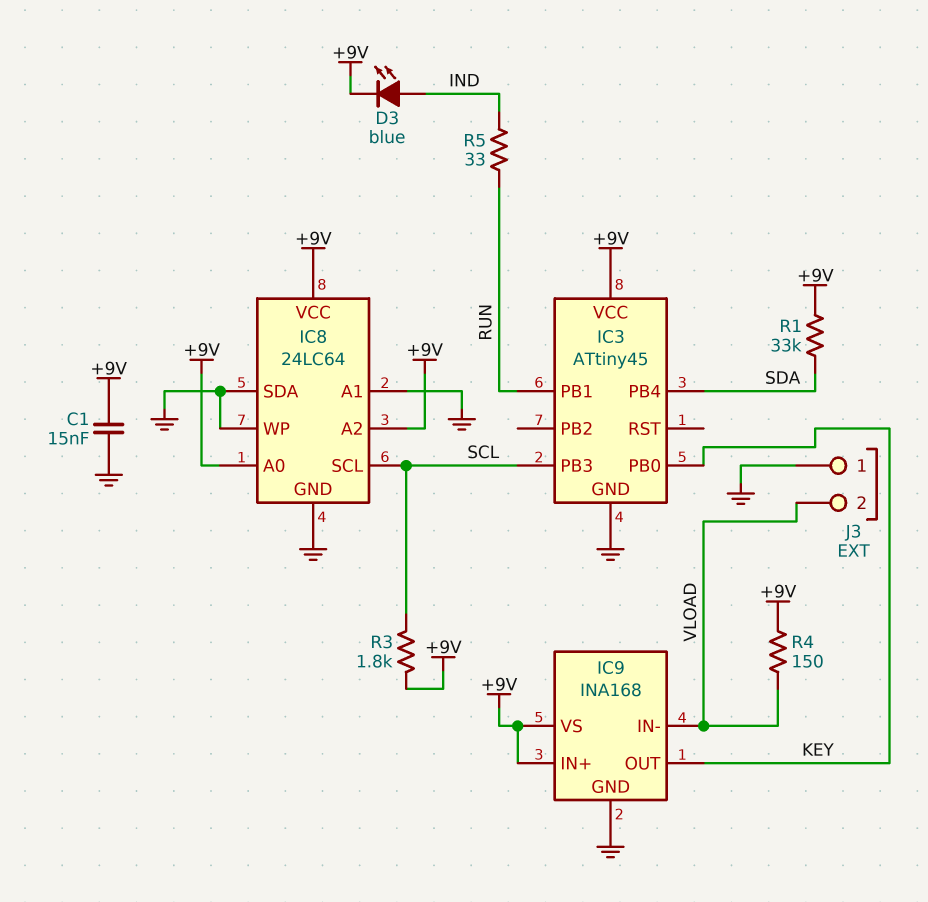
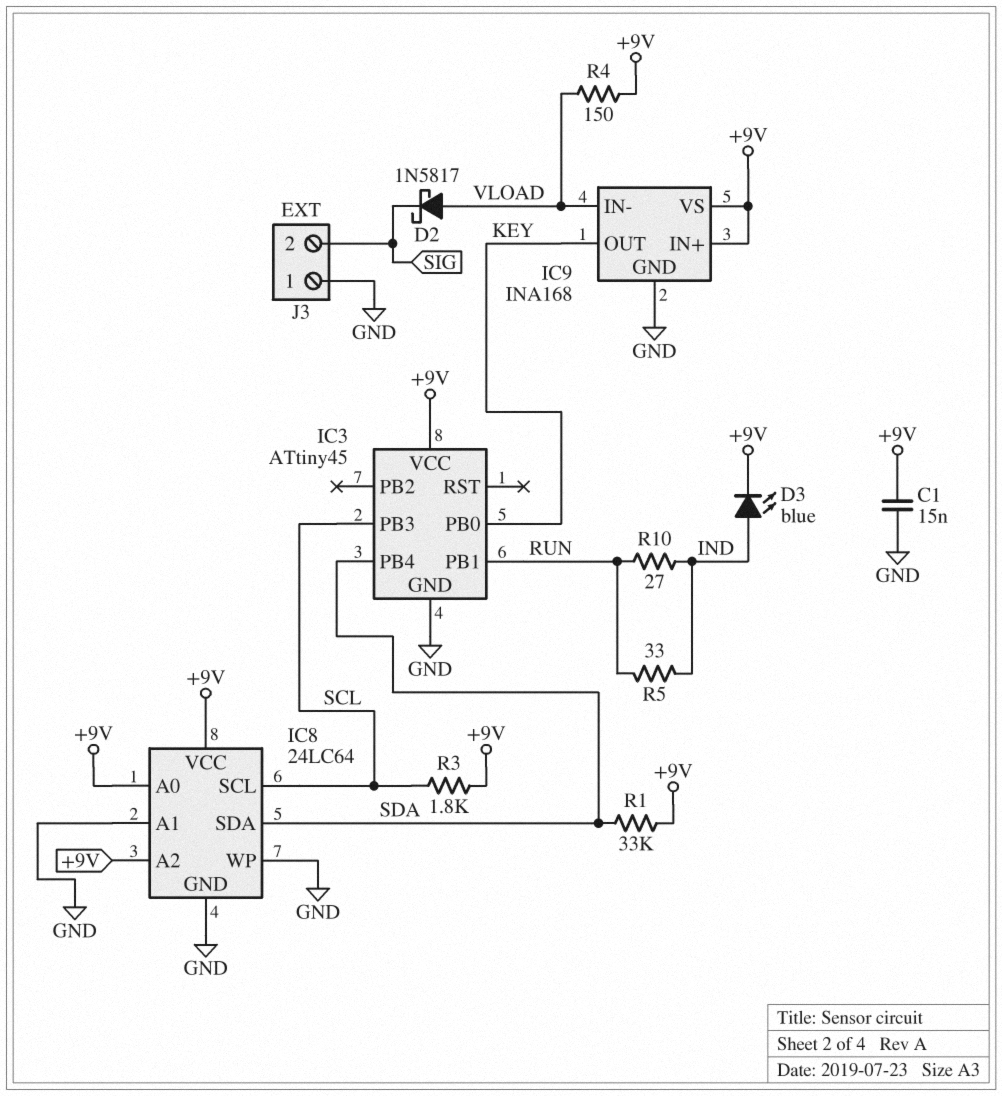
D2: none -> schottky 1N5817 (A VLOAD, K SIG)
IC8 pin SDA: GND -> SDA
J3 pin 2: VLOAD -> SIG
R10: none -> 27 (IND, RUN)

